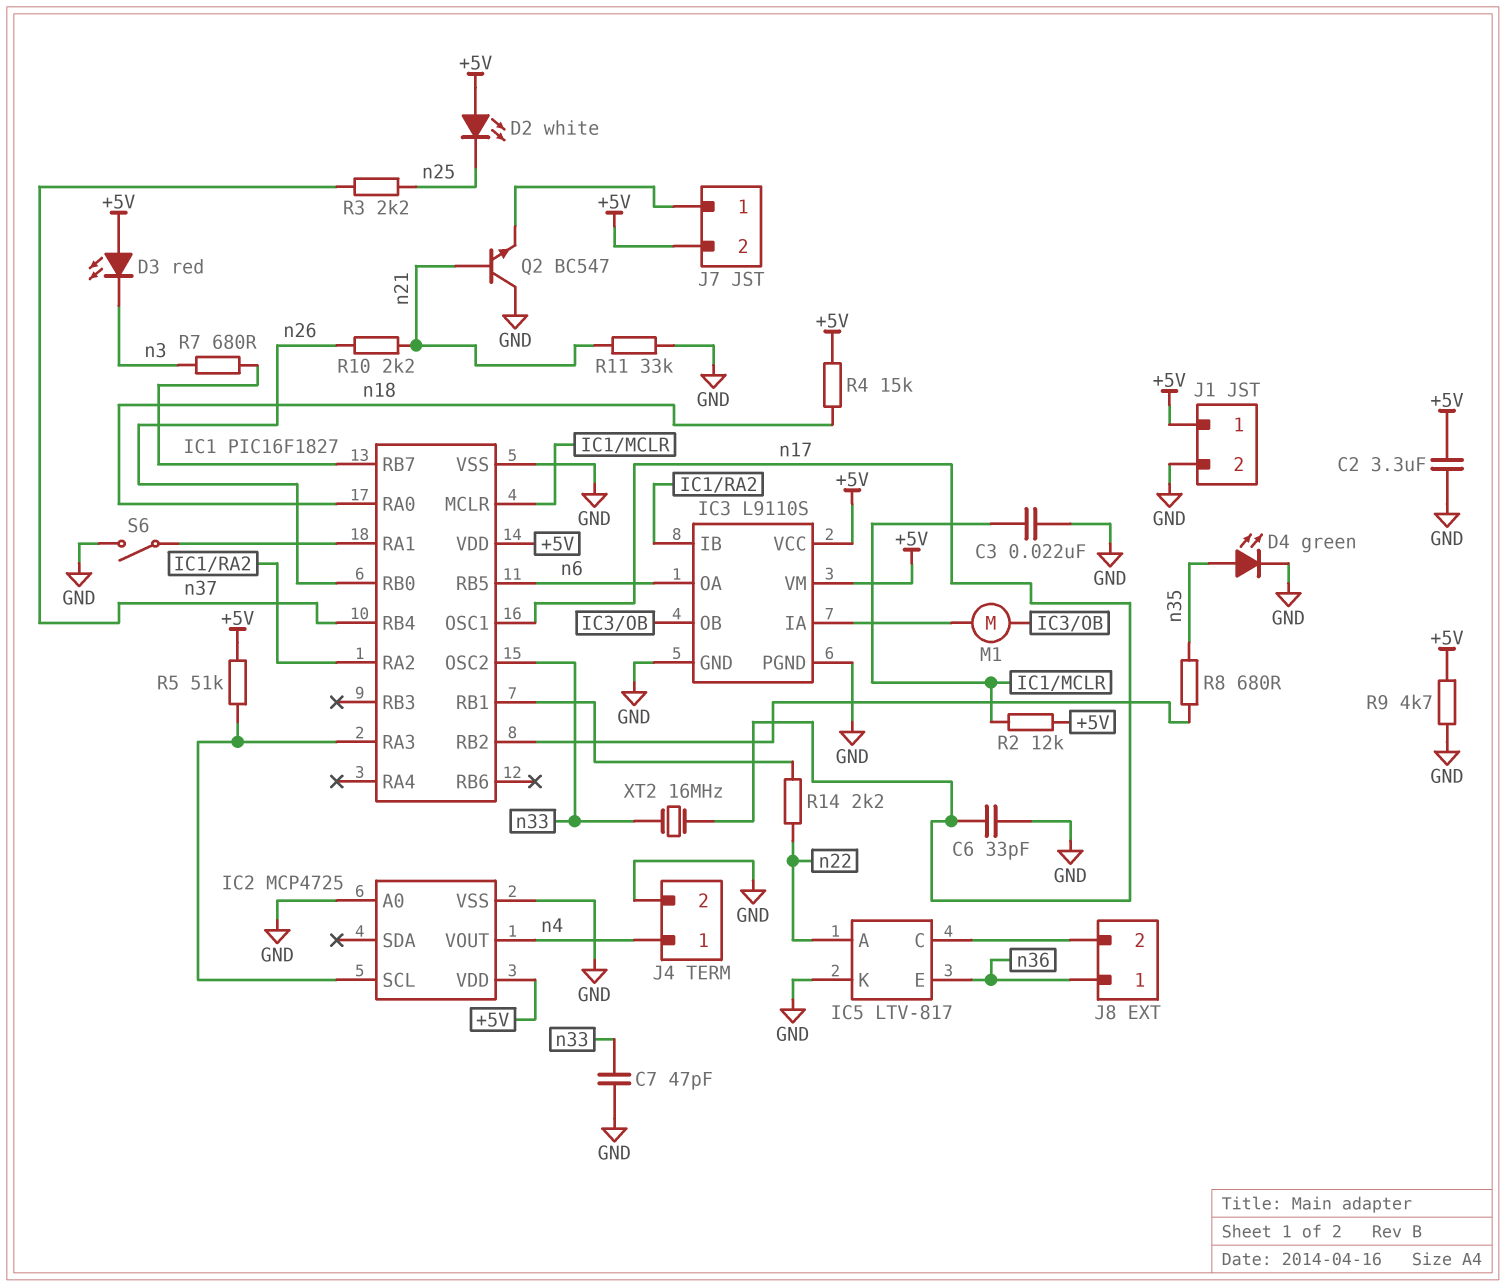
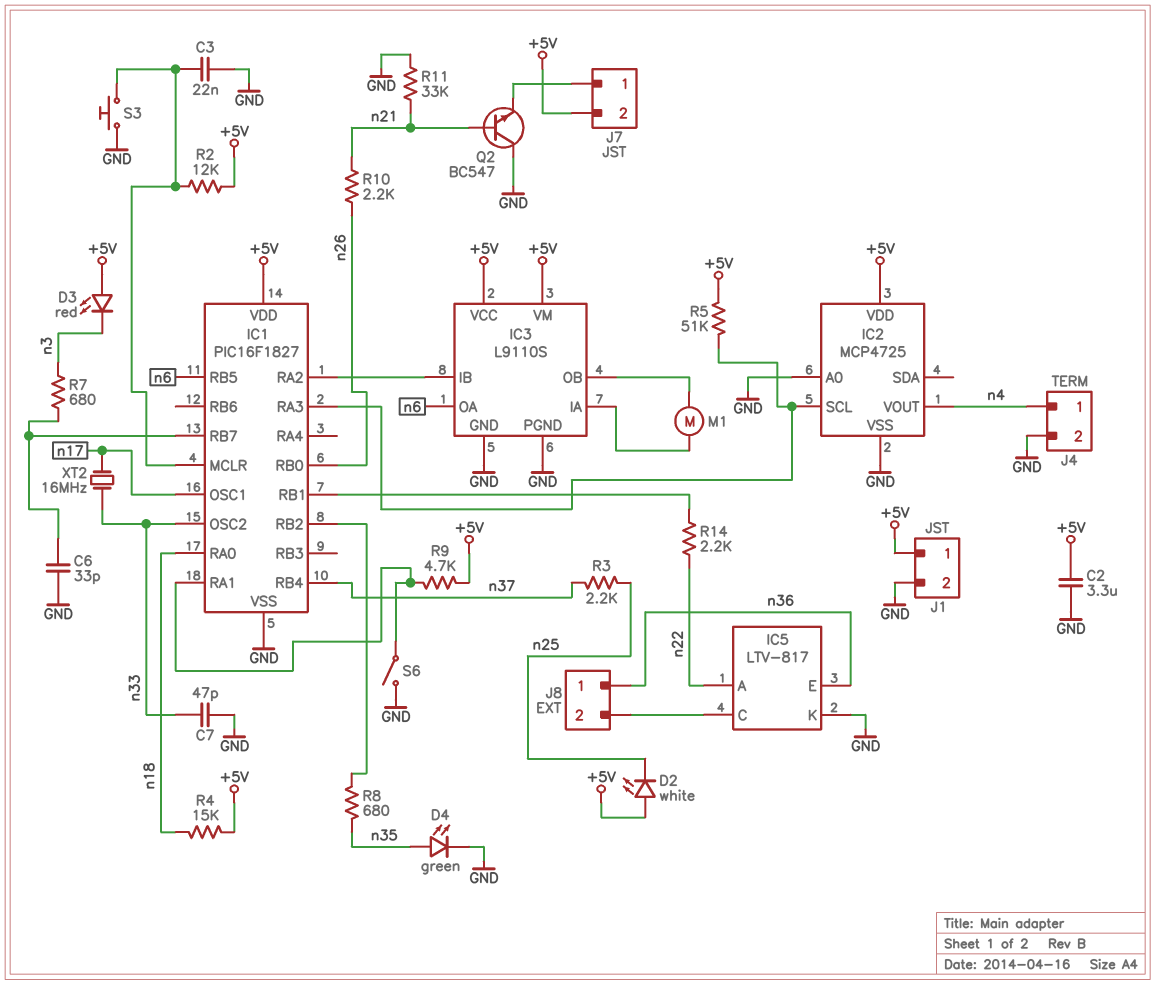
C6: 33pF (GND, n17) -> 33pF (GND, IC1/RB7)
R9: 4.7k (+5V, GND) -> 4.7k (+5V, IC1/RA1)
S3: none -> button (GND, IC1/MCLR)

